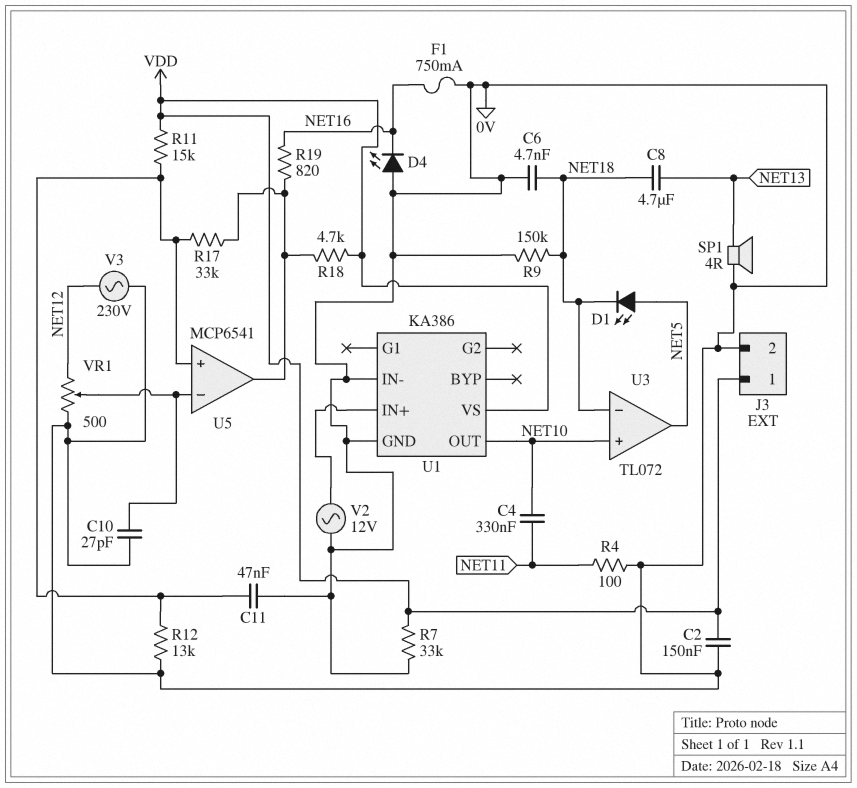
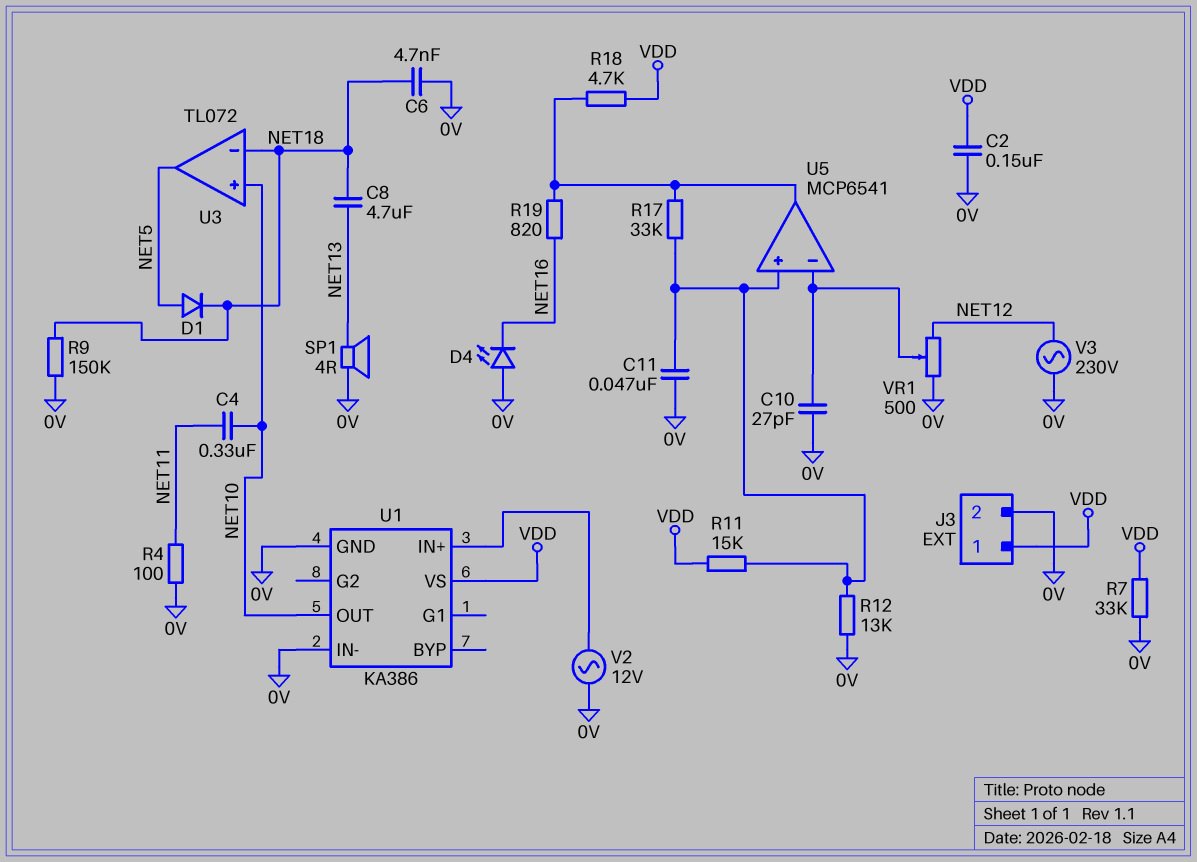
D1: LED (A NET5, K NET18) -> diode (A NET5, K NET18)
F1: 750mA (0V, NET16) -> none

